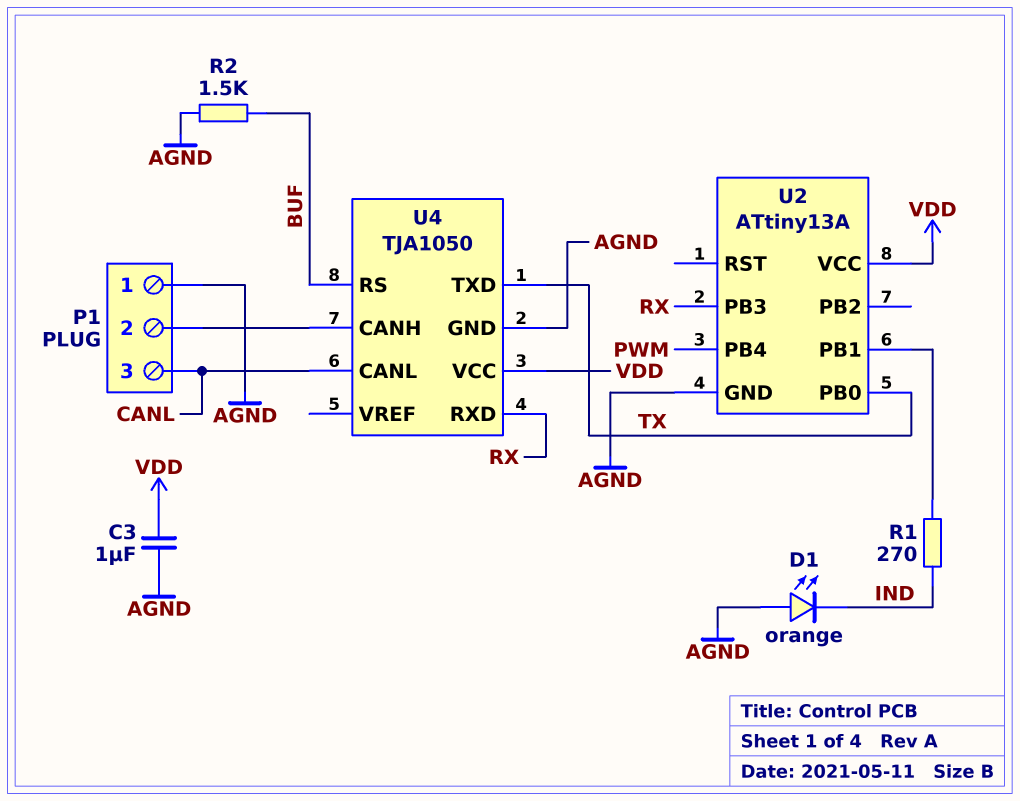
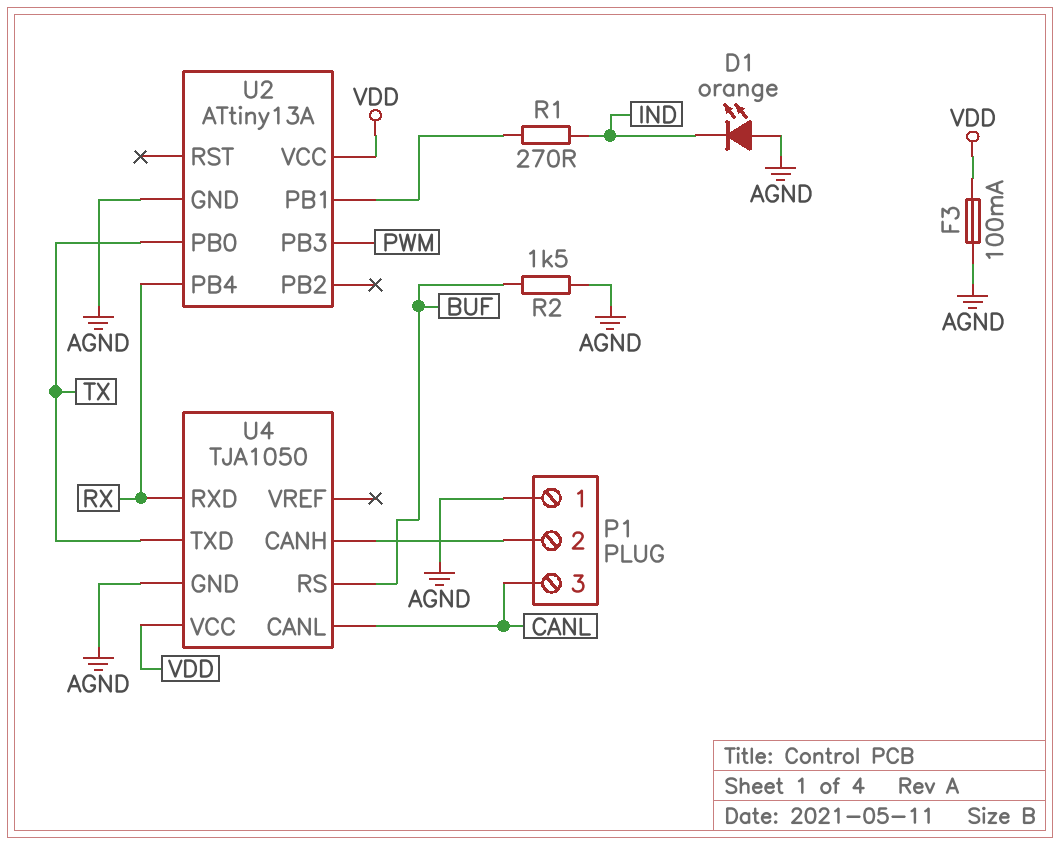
C3: 1uF (AGND, VDD) -> none
F3: none -> 100mA (AGND, VDD)
U2 pin PB3: RX -> PWM
U2 pin PB4: PWM -> RX

